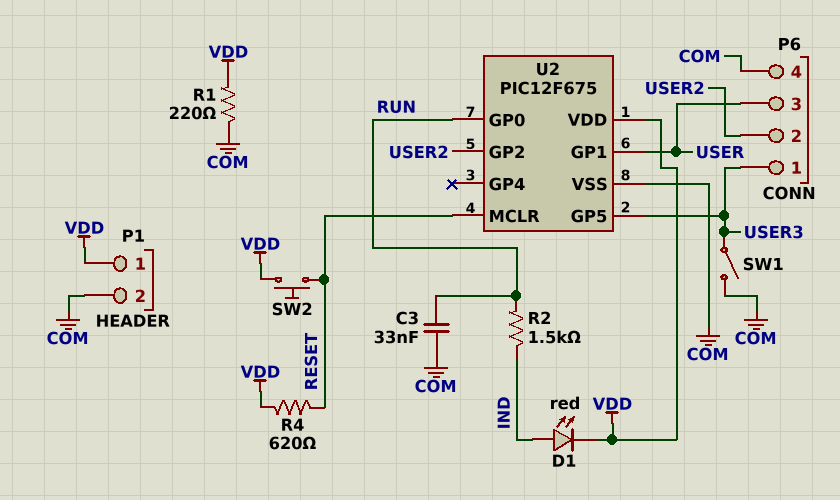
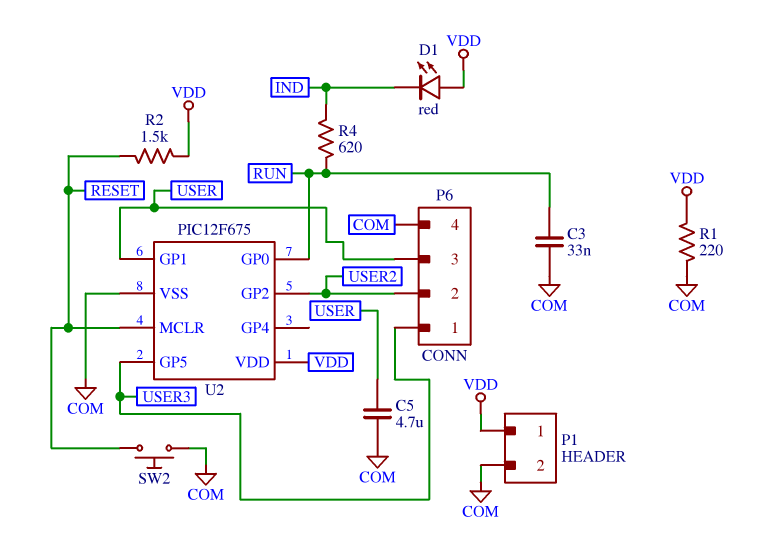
C5: none -> 4.7uF (COM, USER)
D1: LED red (A IND, K VDD) -> LED red (A VDD, K IND)
R2: 1.5k (IND, RUN) -> 1.5k (RESET, VDD)
R4: 620 (RESET, VDD) -> 620 (IND, RUN)
SW1: switch (COM, USER3) -> none
SW2: button (RESET, VDD) -> button (COM, RESET)

